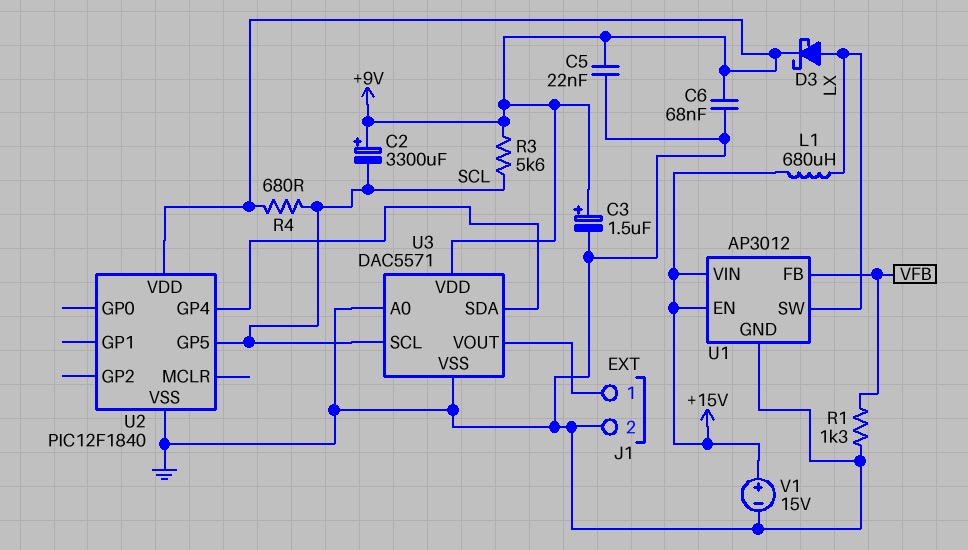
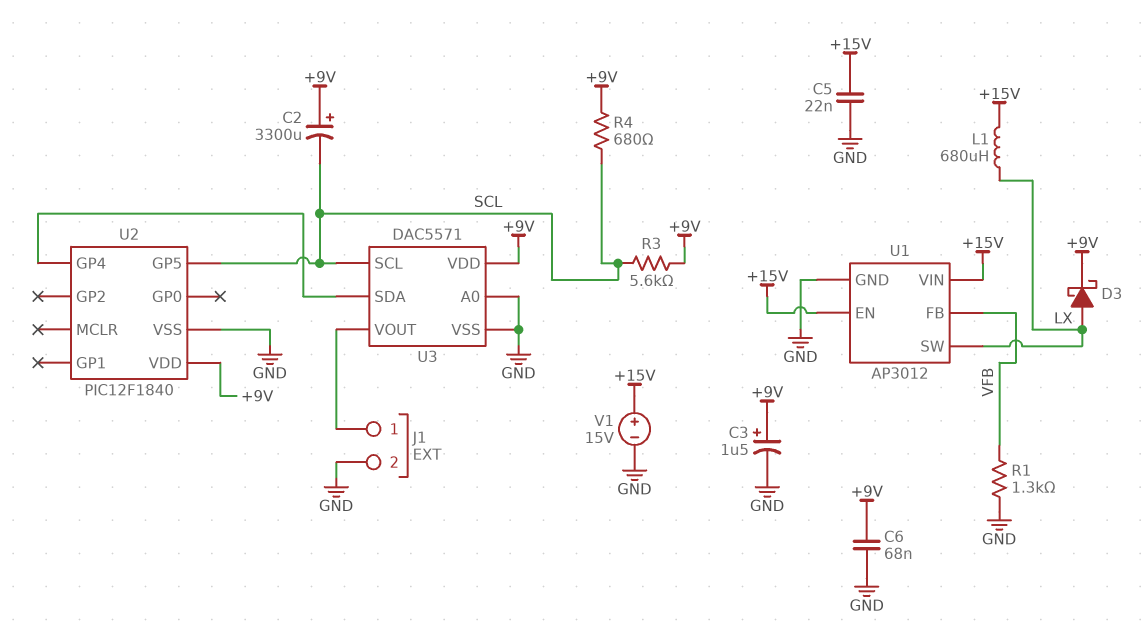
C5: 22nF (+9V, GND) -> 22nF (+15V, GND)

